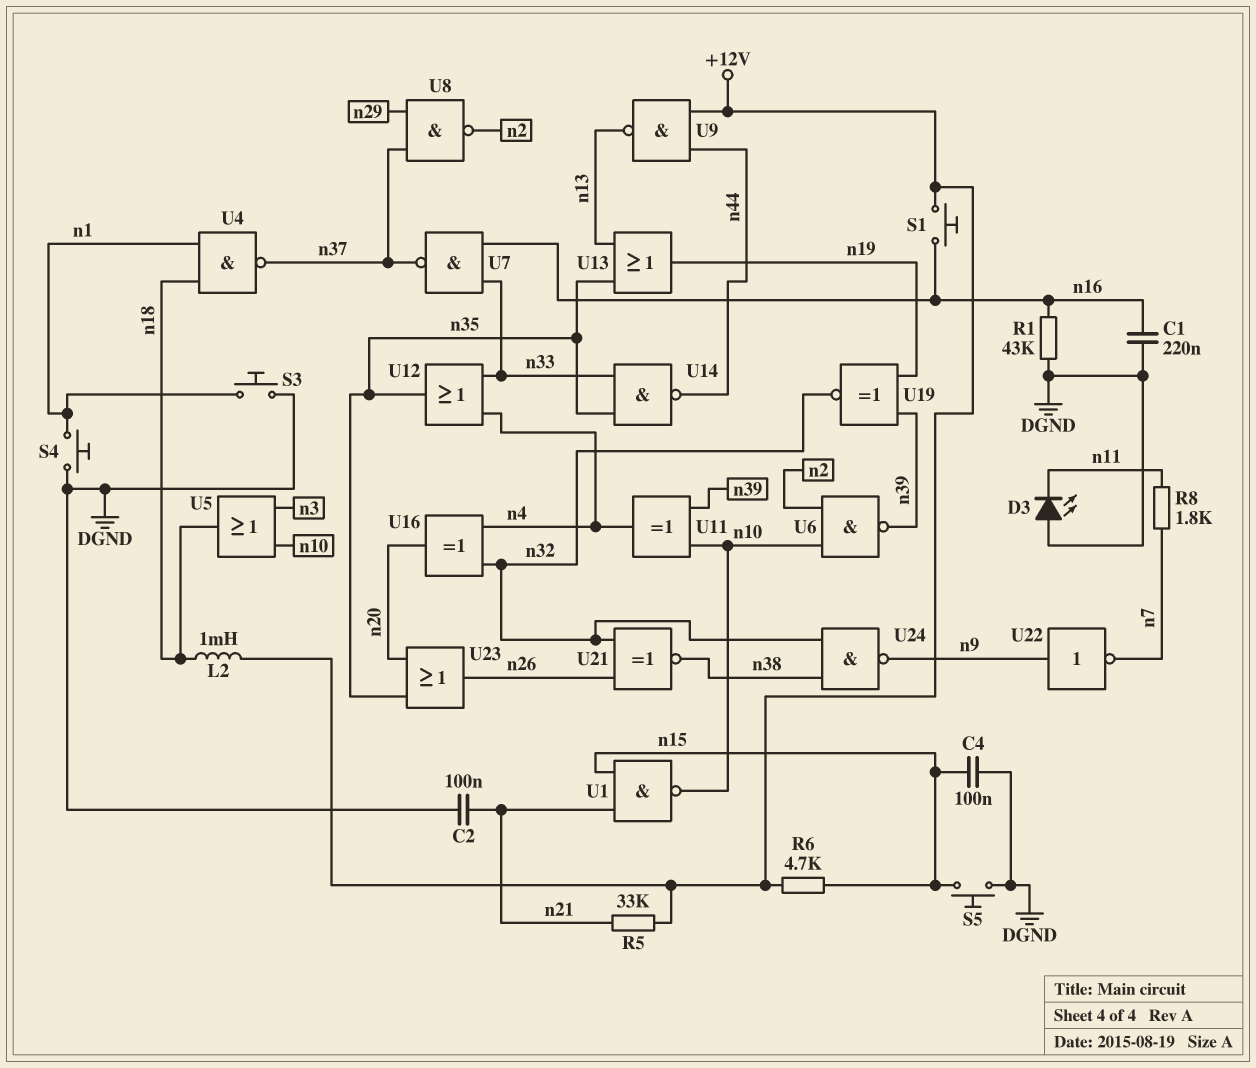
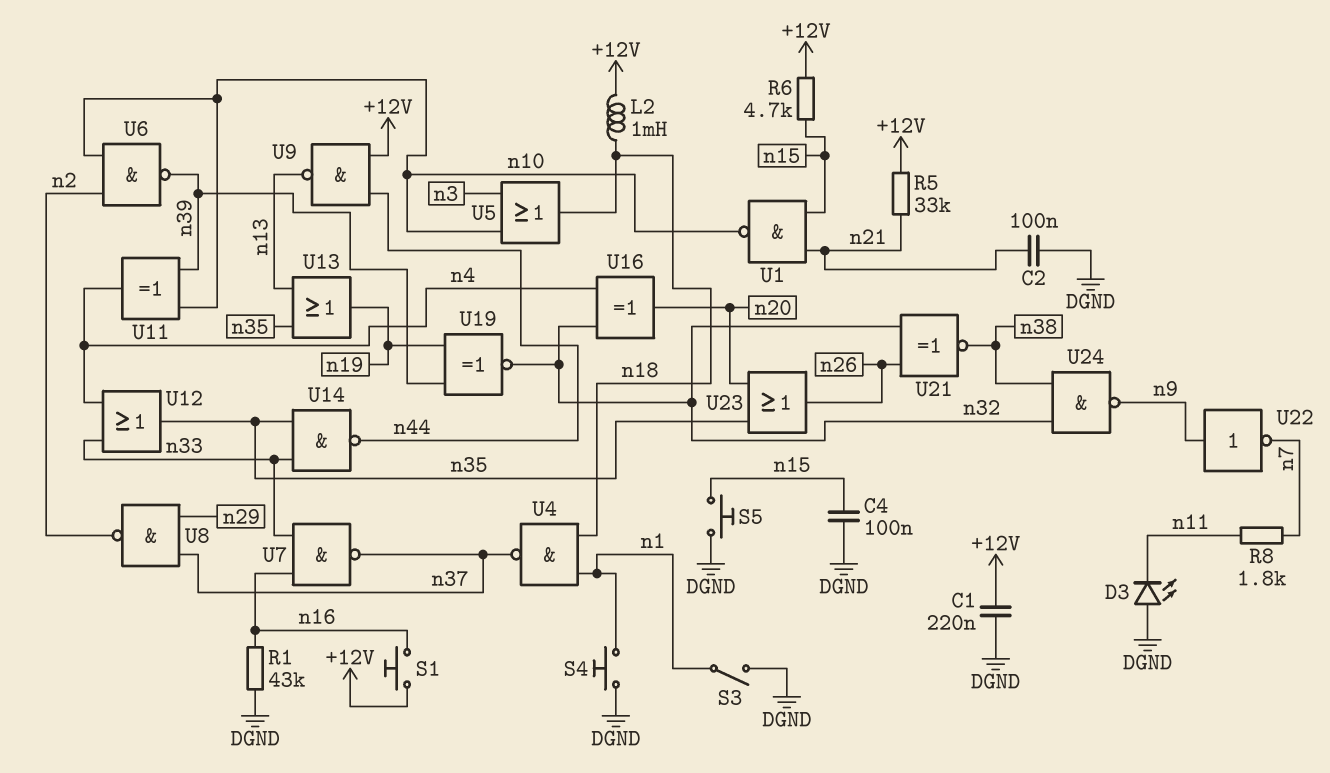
C1: 220nF (DGND, n16) -> 220nF (+12V, DGND)
S3: button (DGND, n1) -> switch (DGND, n1)

